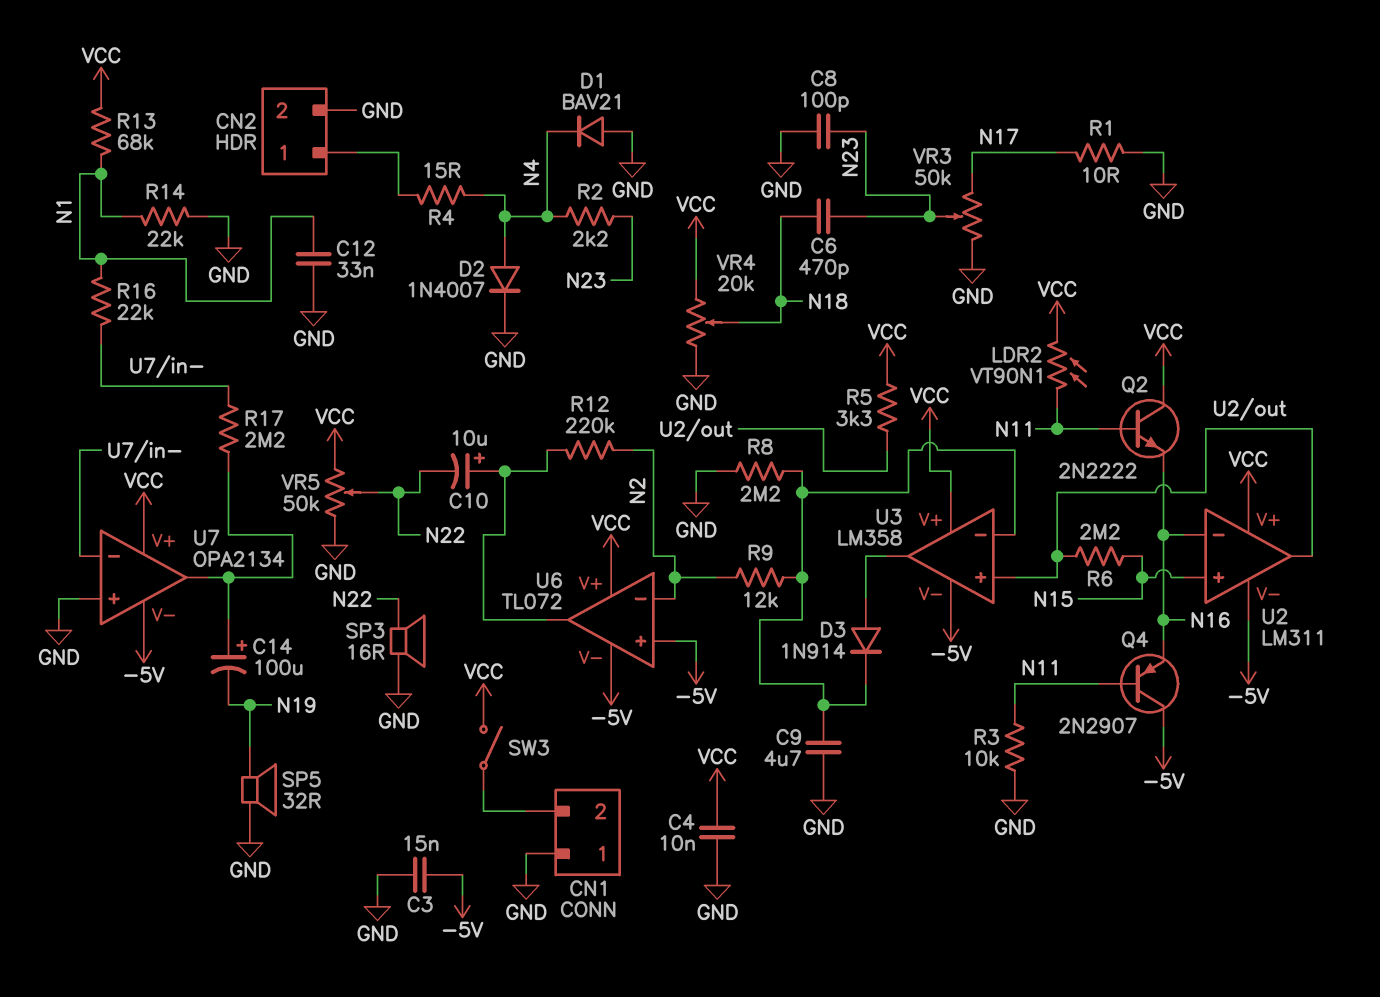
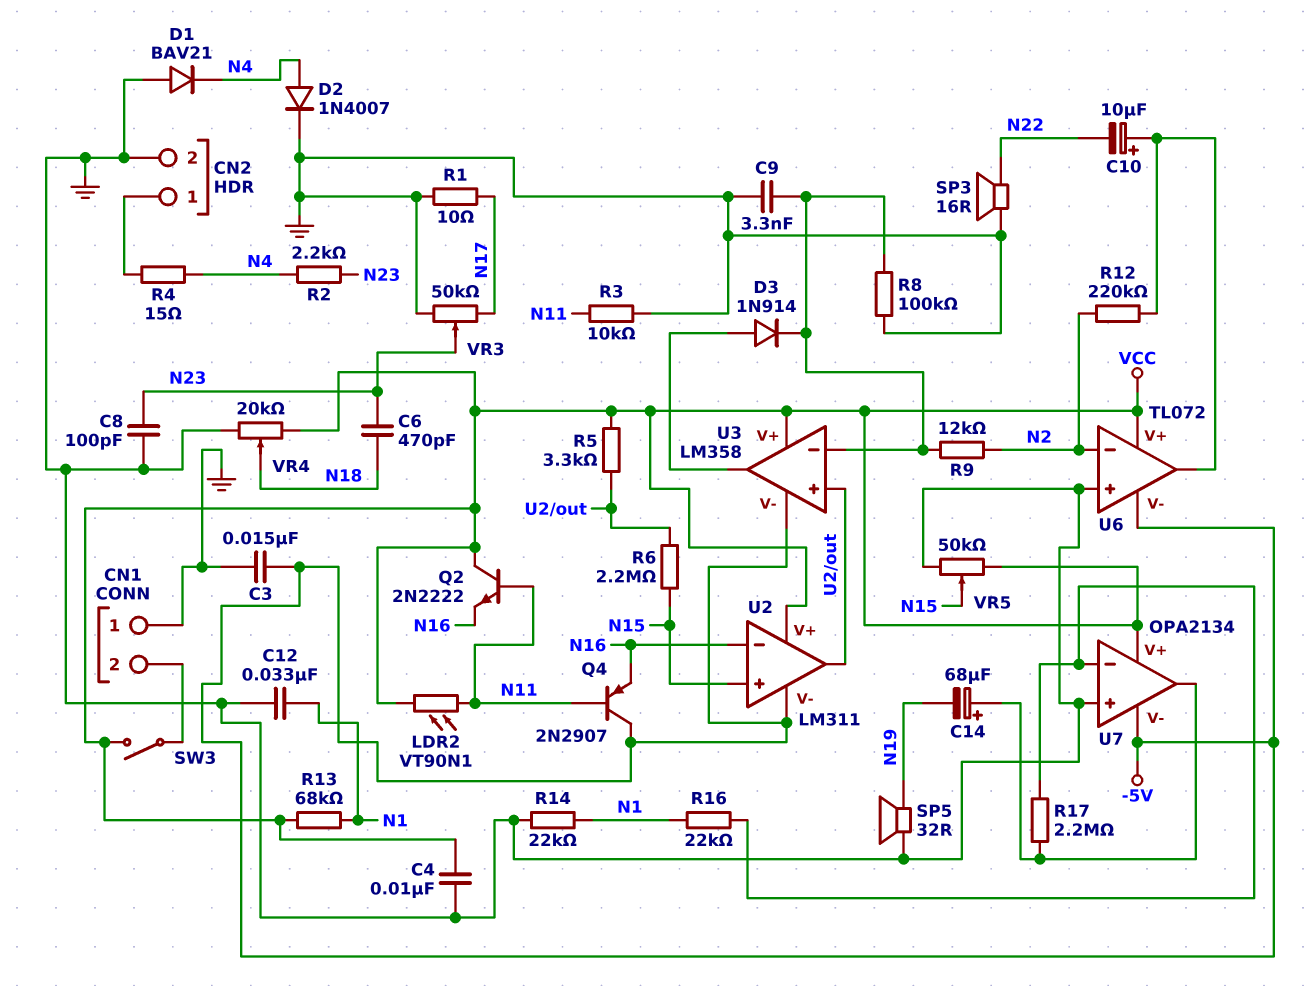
C9: 4.7uF (GND, U3/in-) -> 3.3nF (GND, U3/in-)
C14: 100uF (plus U7/out, minus N19) -> 68uF (plus U7/out, minus N19)
R8: 2.2M (GND, U3/in-) -> 100k (GND, U3/in-)
U6 pin in+: -5V -> GND
VR5: 50k (GND, VCC, wiper N22) -> 50k (GND, VCC, wiper N15)

